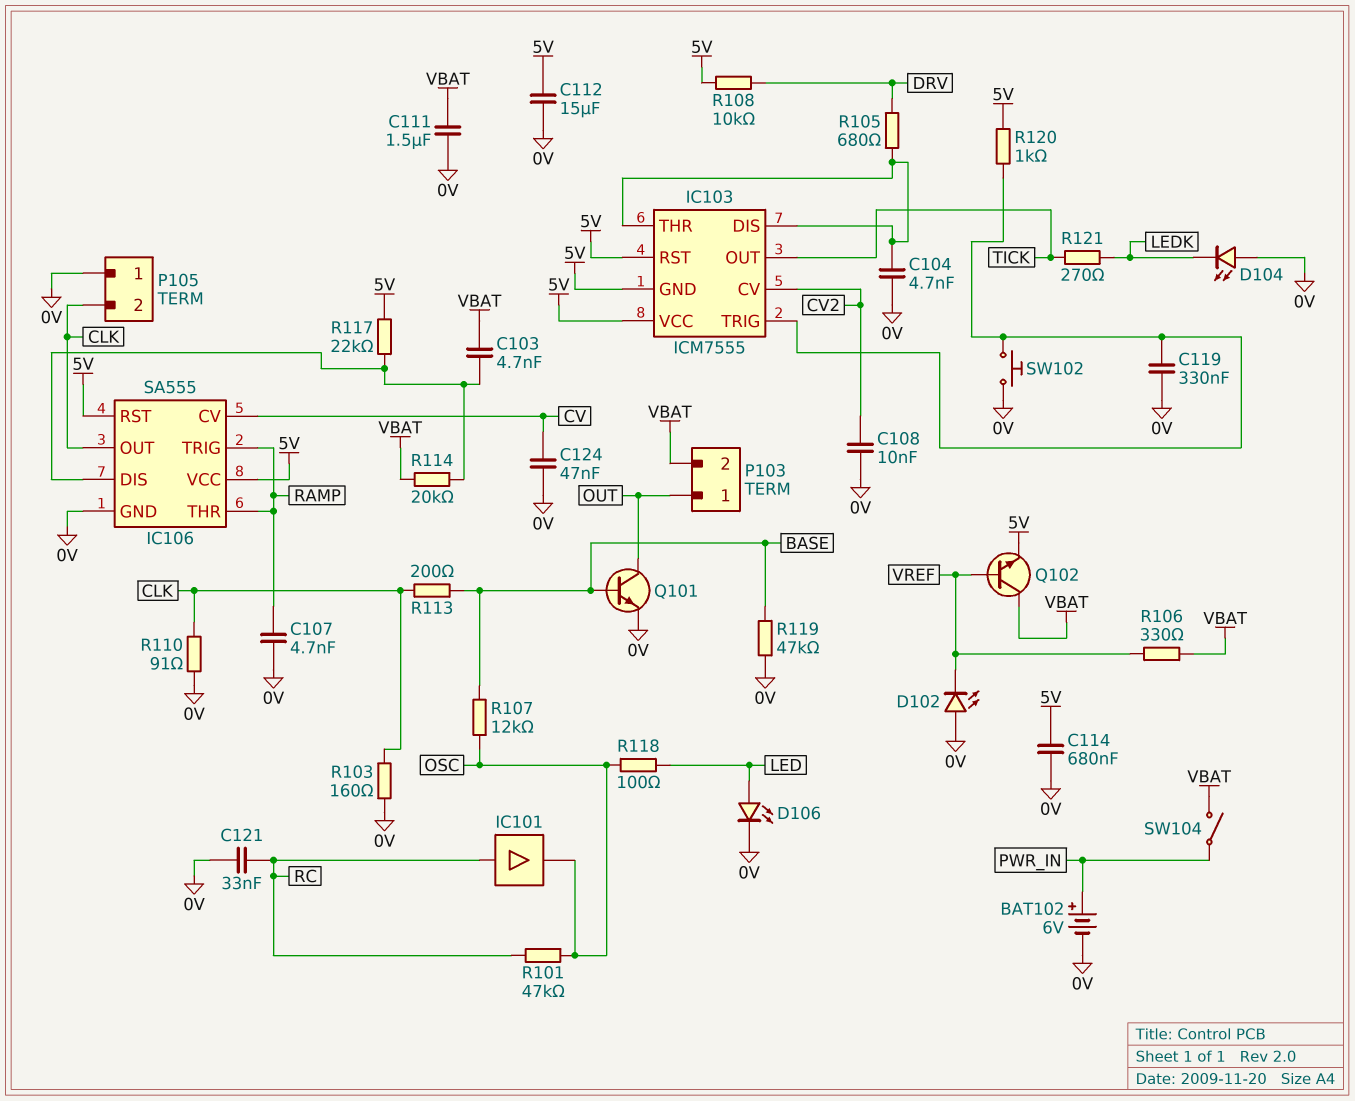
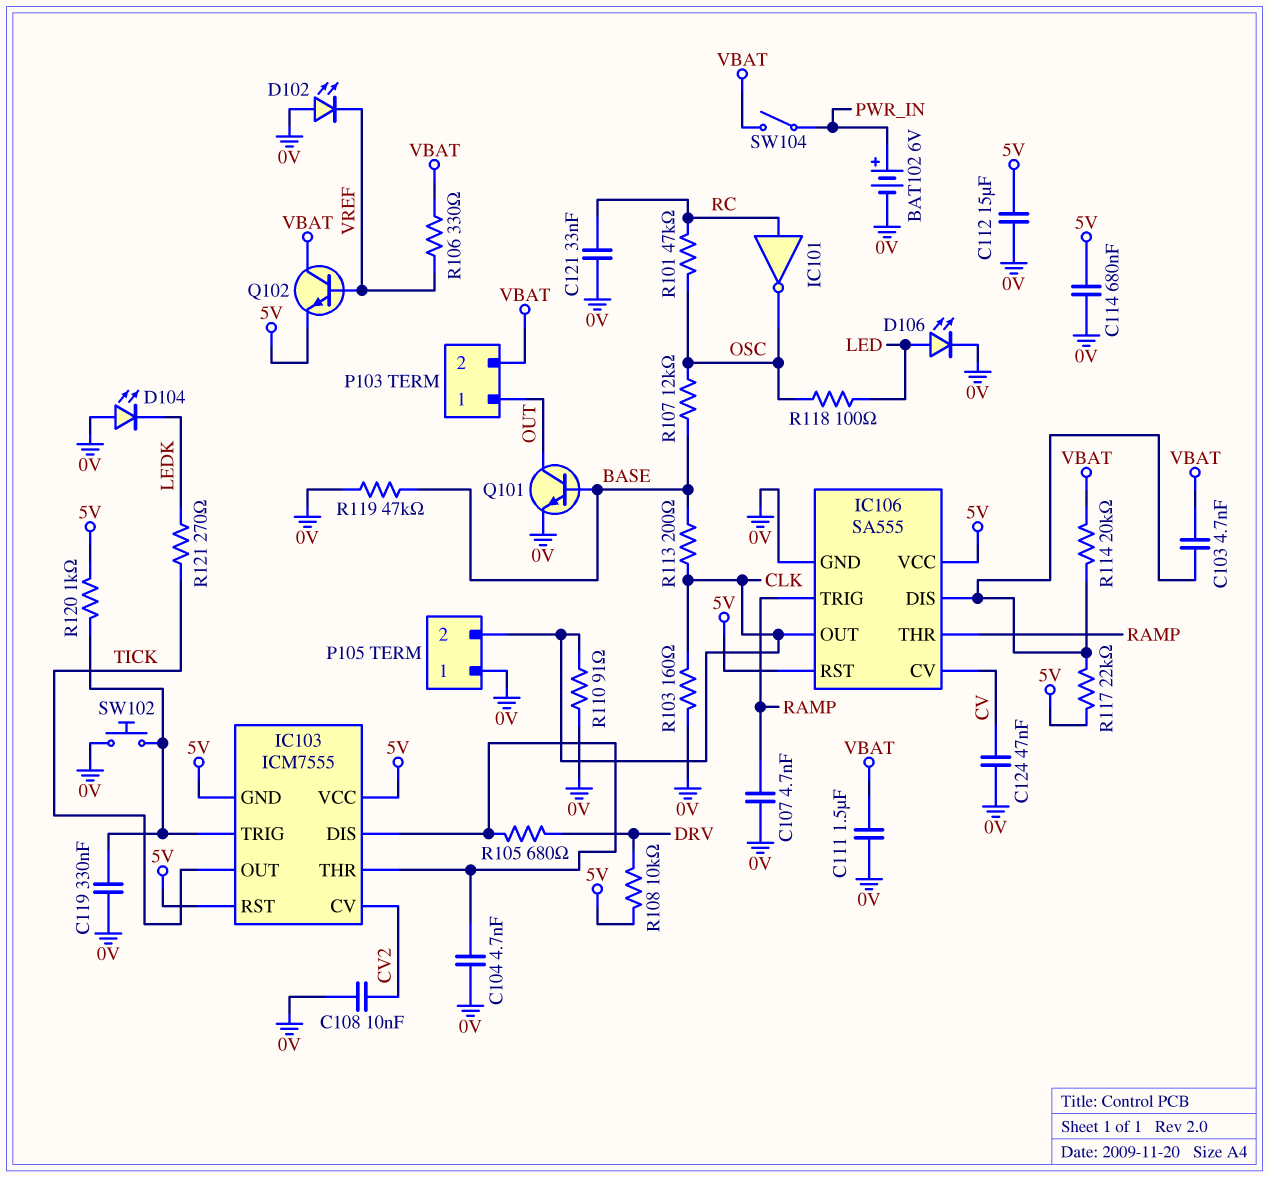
IC101: buffer (in RC, out OSC) -> NOT (in RC, out OSC)

